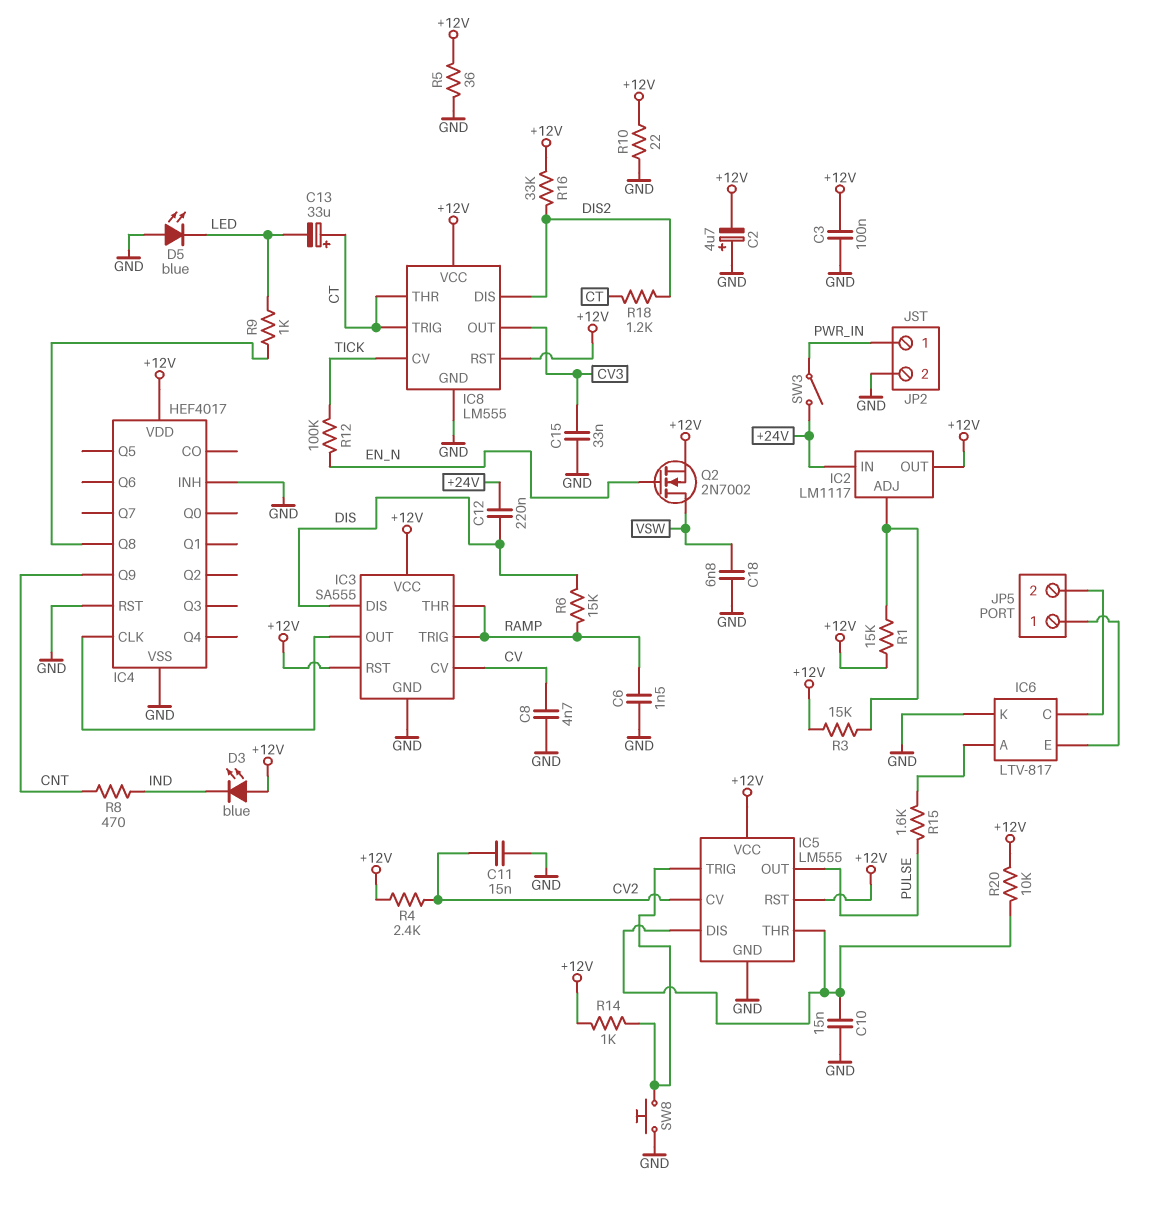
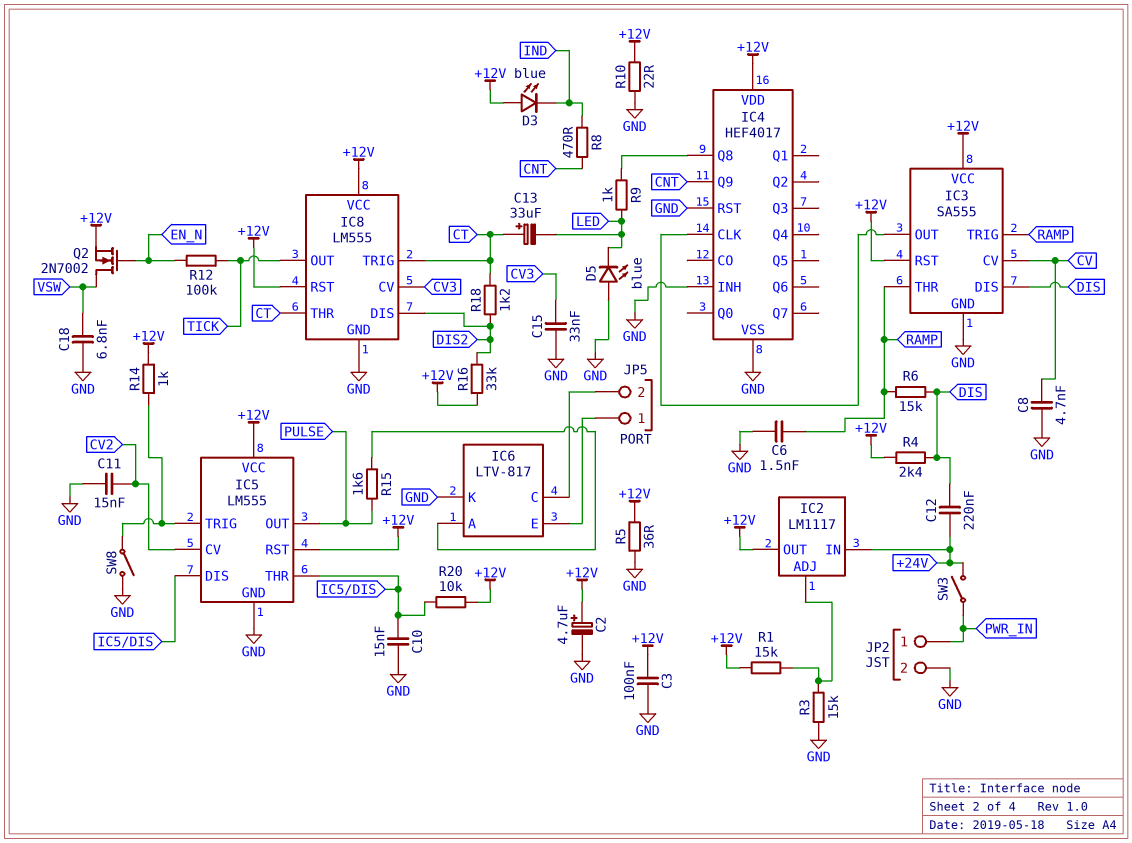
C2: 4.7uF (plus GND, minus +12V) -> 4.7uF (plus +12V, minus GND)
IC8 pin CV: TICK -> CV3
IC8 pin OUT: CV3 -> TICK
R3: 15k (+12V, IC2/ADJ) -> 15k (GND, IC2/ADJ)
R4: 2.4k (+12V, CV2) -> 2.4k (+12V, DIS)
SW8: button (GND, IC5/TRIG) -> switch (GND, IC5/TRIG)

